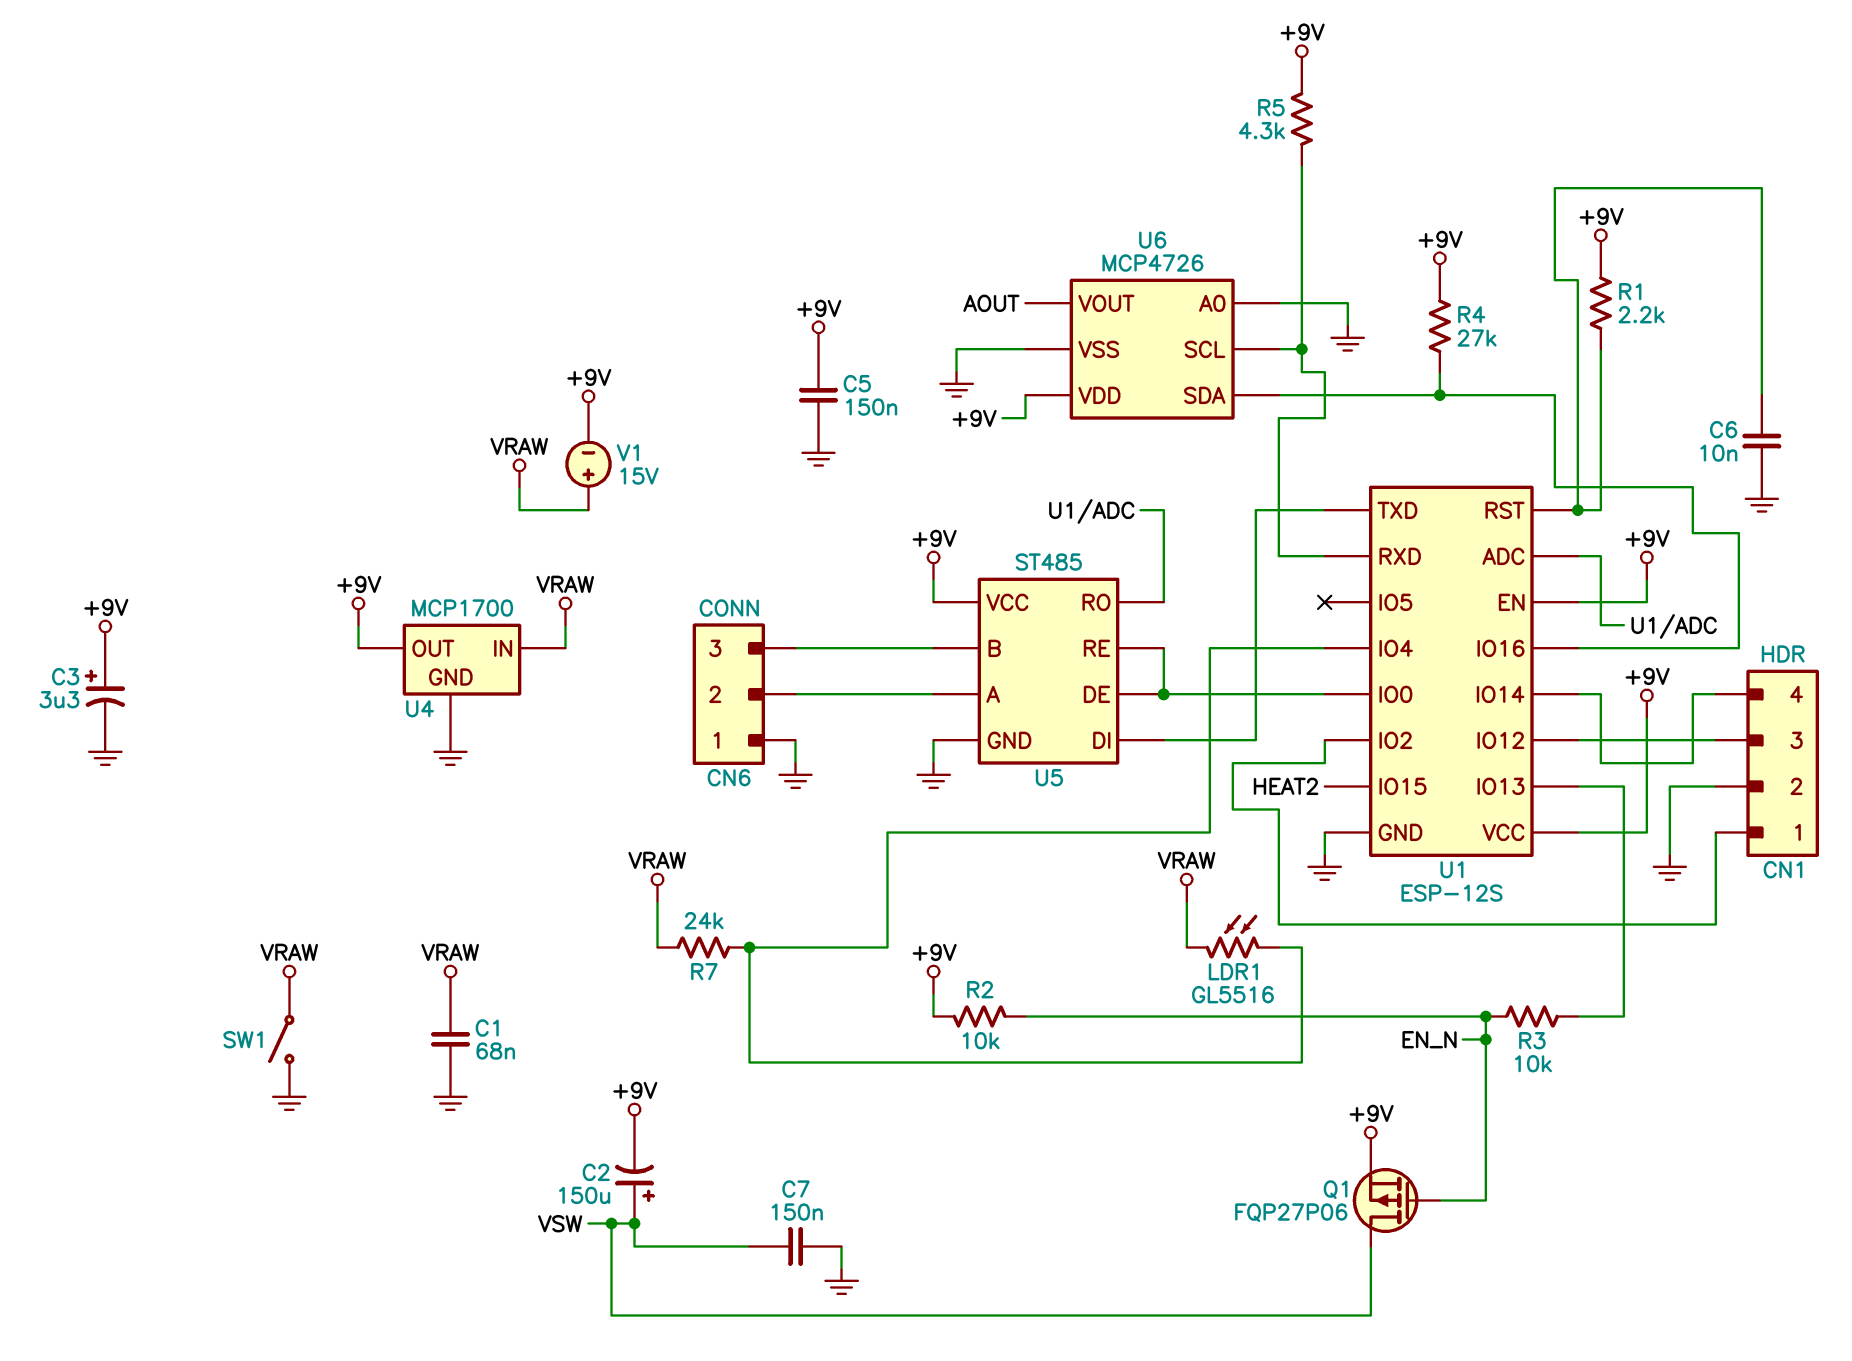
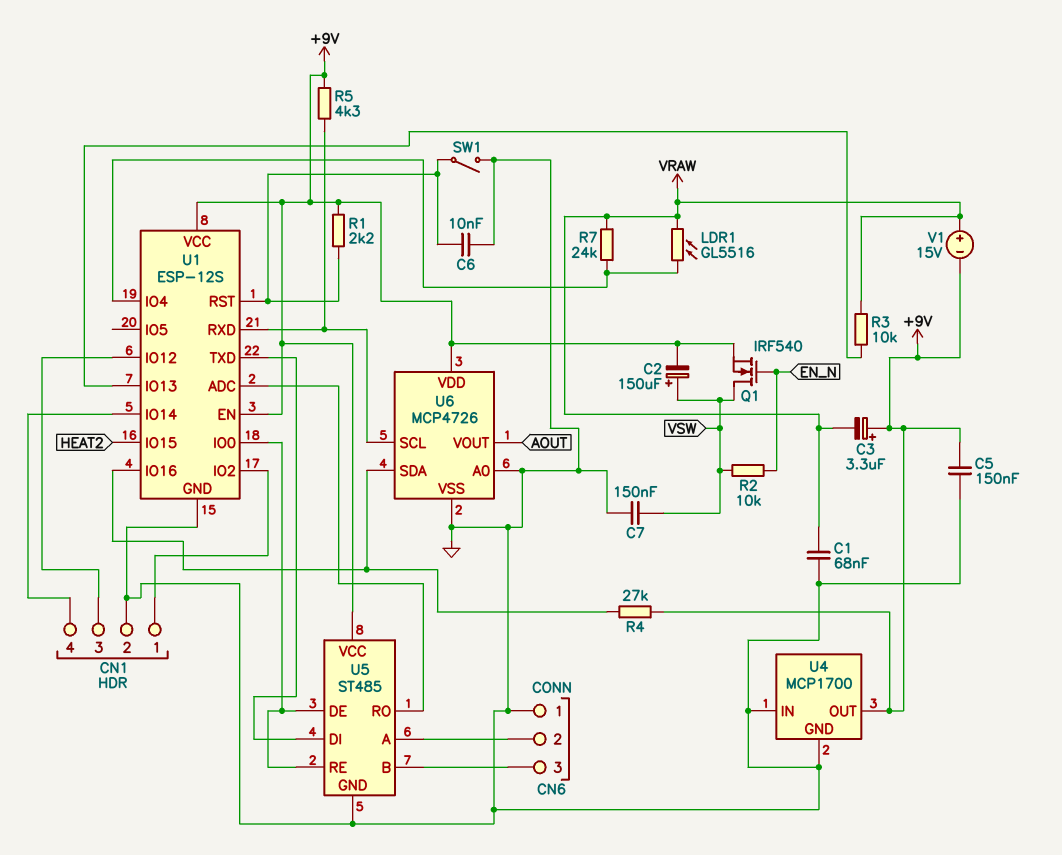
C3: 3.3uF (plus +9V, minus GND) -> 3.3uF (plus +9V, minus VRAW)
Q1: PMOS FQP27P06 (G EN_N, D VSW, S +9V) -> NMOS IRF540 (G EN_N, D VSW, S +9V)
R2: 10k (+9V, EN_N) -> 10k (EN_N, VSW)
R3: 10k (EN_N, U1/IO13) -> 10k (U1/IO13, VRAW)
SW1: switch (GND, VRAW) -> switch (GND, U1/RST)
U4 pin IN: VRAW -> GND

